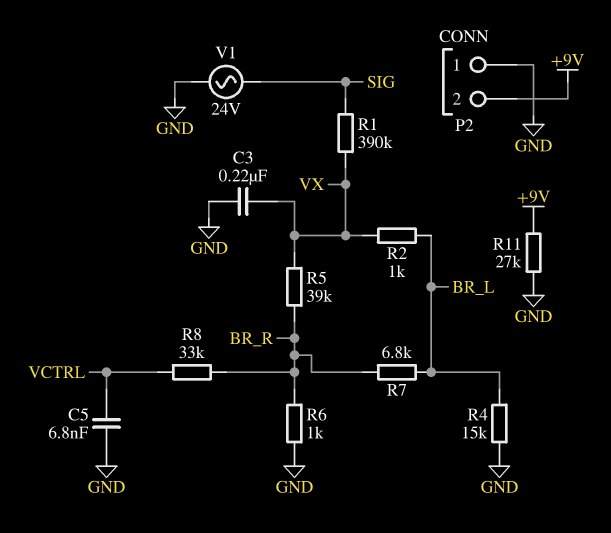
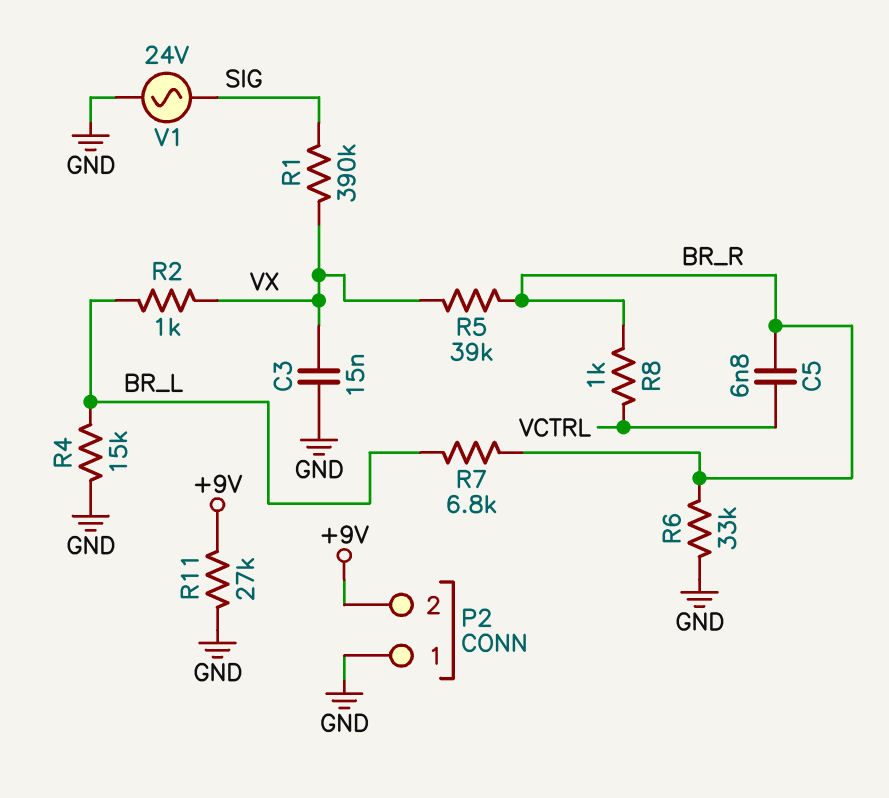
C3: 220nF (GND, VX) -> 15nF (GND, VX)
C5: 6.8nF (GND, VCTRL) -> 6.8nF (BR_R, VCTRL)
R6: 1k (BR_R, GND) -> 33k (BR_R, GND)
R8: 33k (BR_R, VCTRL) -> 1k (BR_R, VCTRL)

